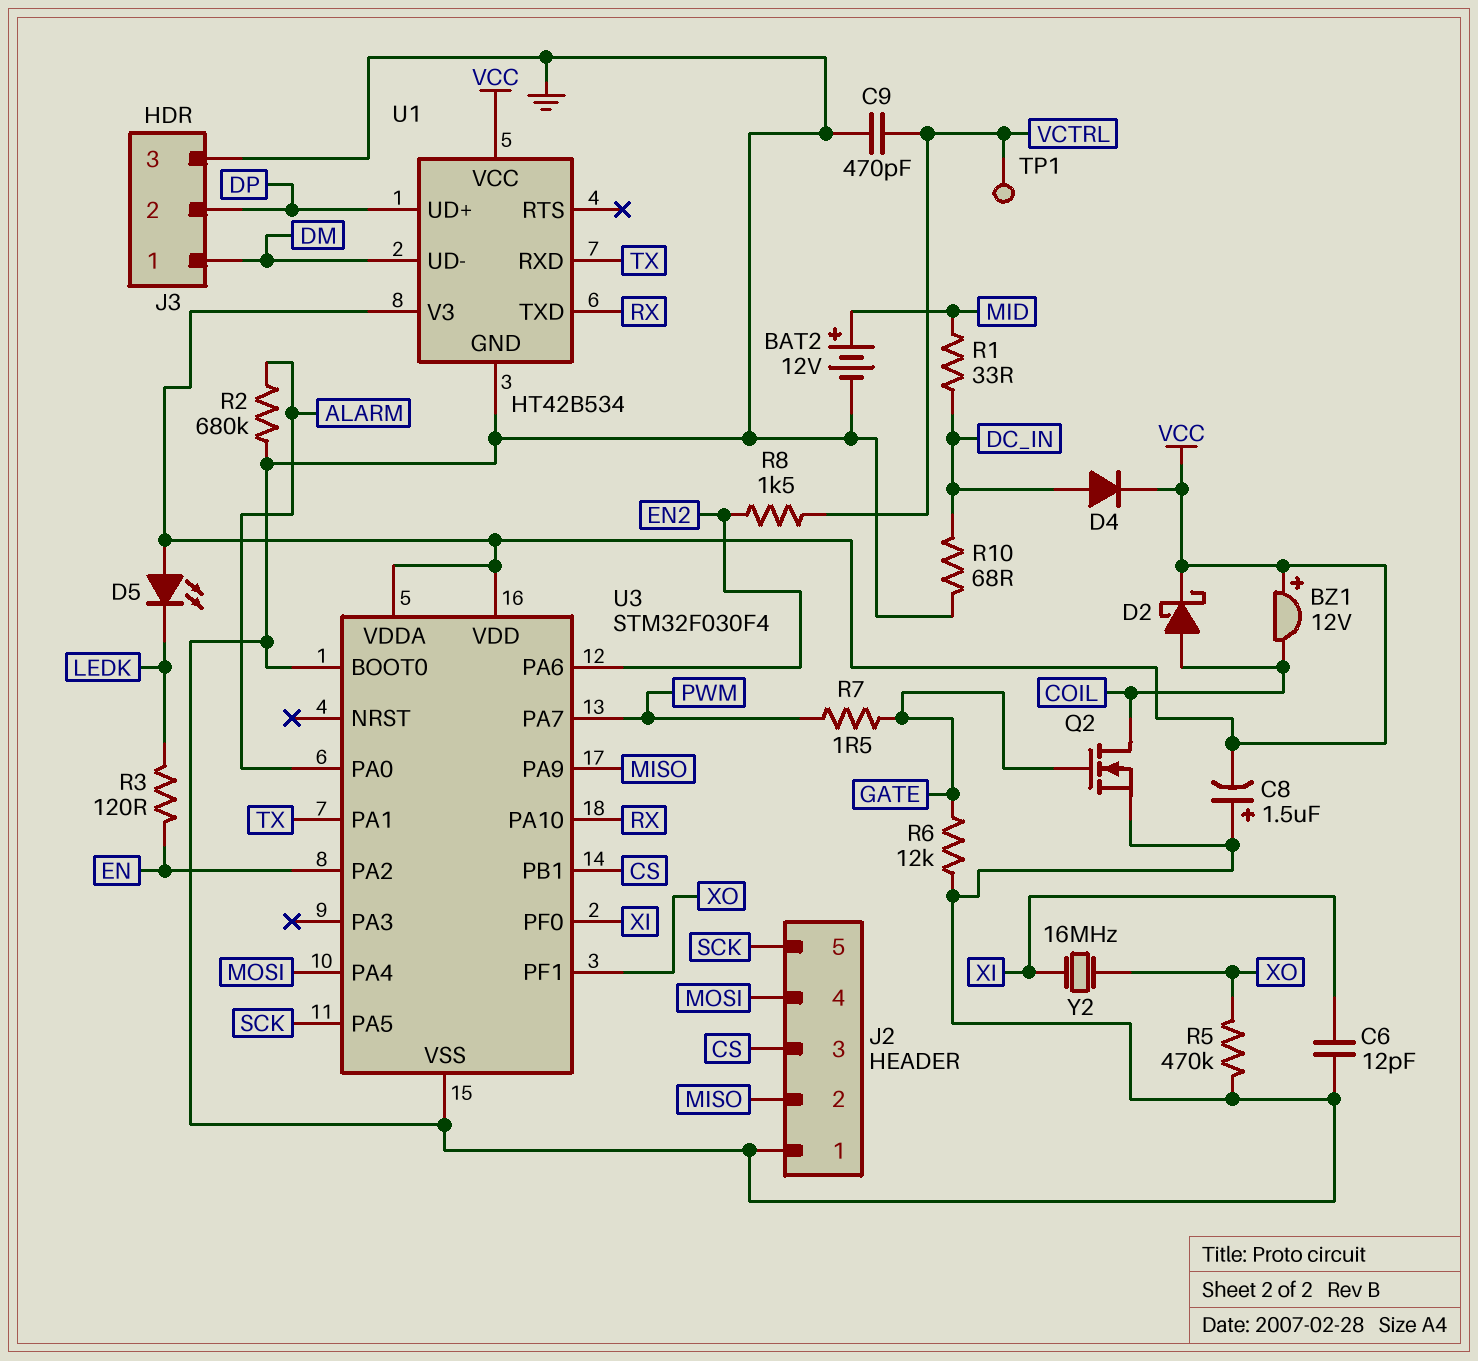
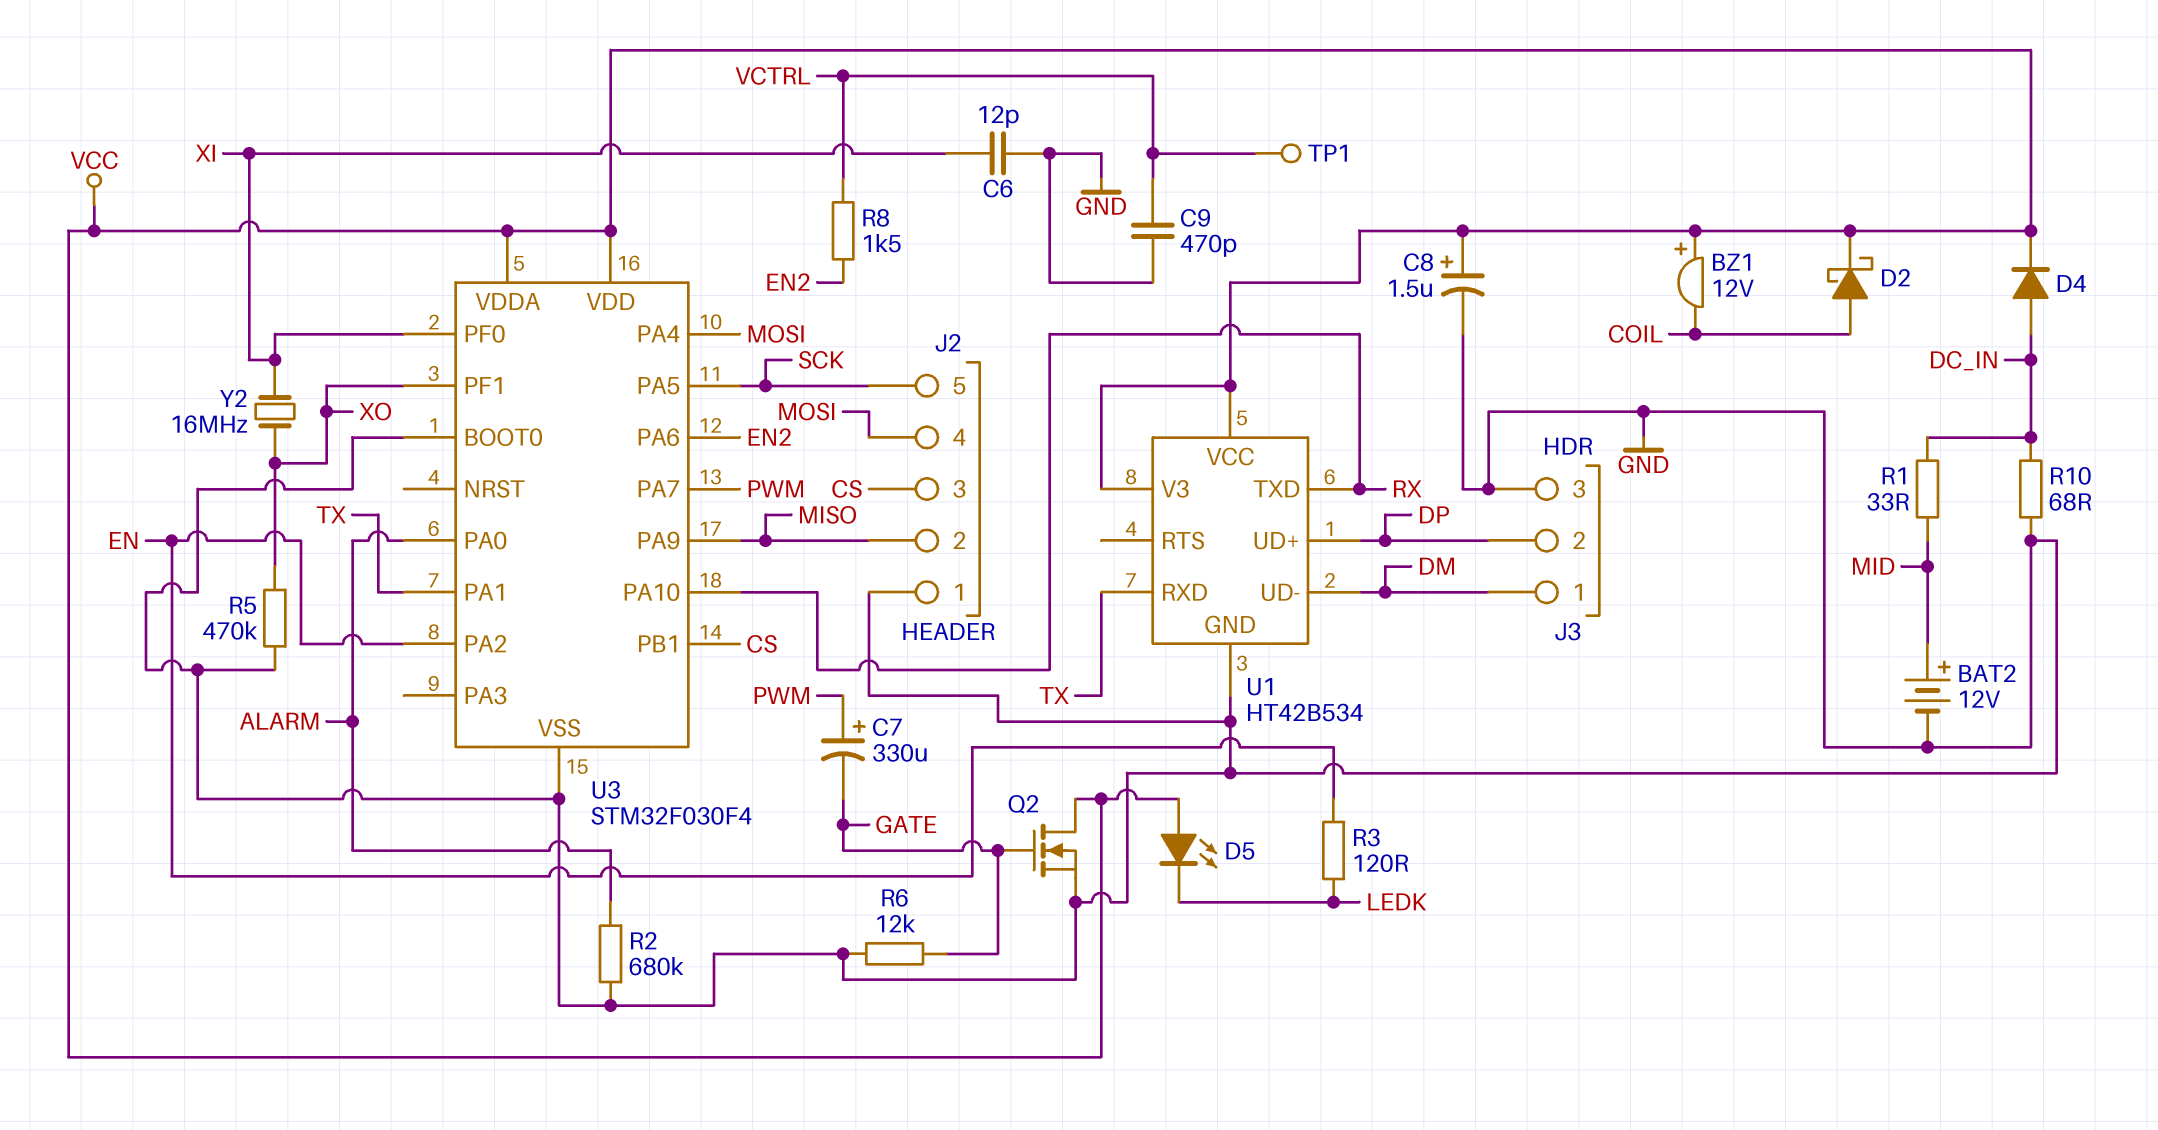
C7: none -> 330uF (plus PWM, minus GATE)
C8: 1.5uF (plus GND, minus VCC) -> 1.5uF (plus VCC, minus GND)
Q2: NMOS (G GATE, D COIL, S GND) -> NMOS (G GATE, D VCC, S GND)
R7: 1.5 (GATE, PWM) -> none

